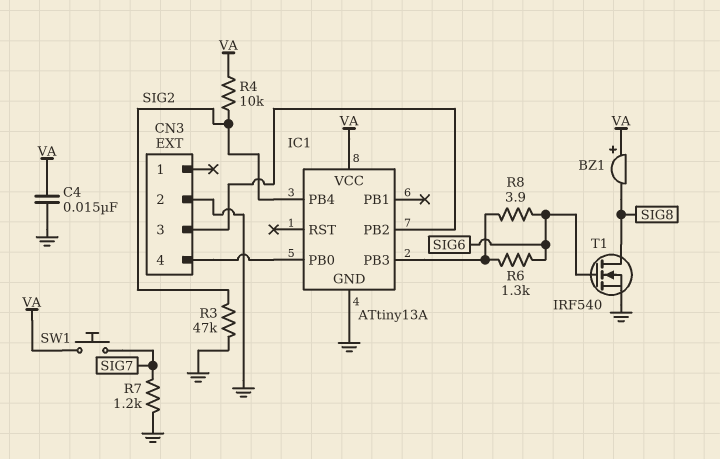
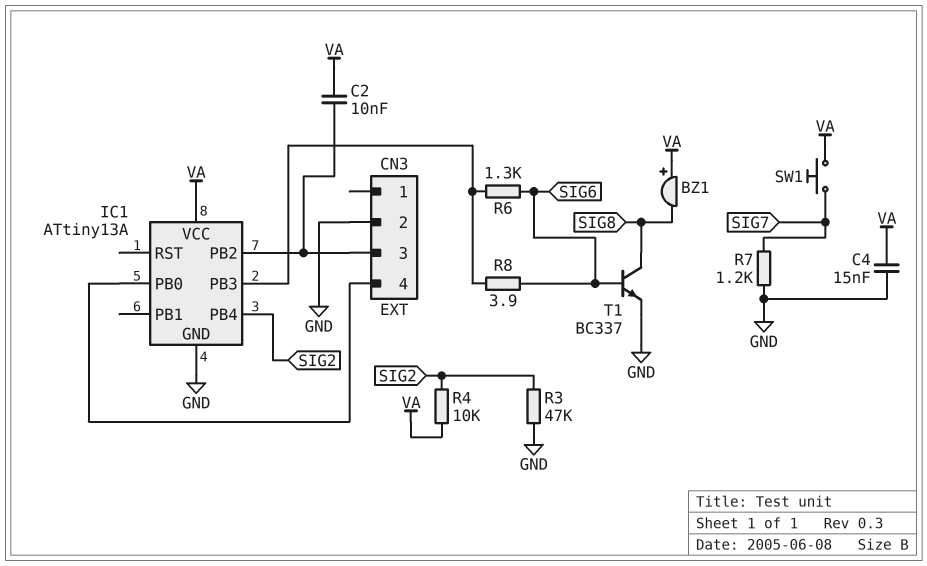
C2: none -> 10nF (CN3/3, VA)
T1: NMOS IRF540 (G SIG6, D SIG8, S GND) -> NPN BC337 (B SIG6, C SIG8, E GND)

